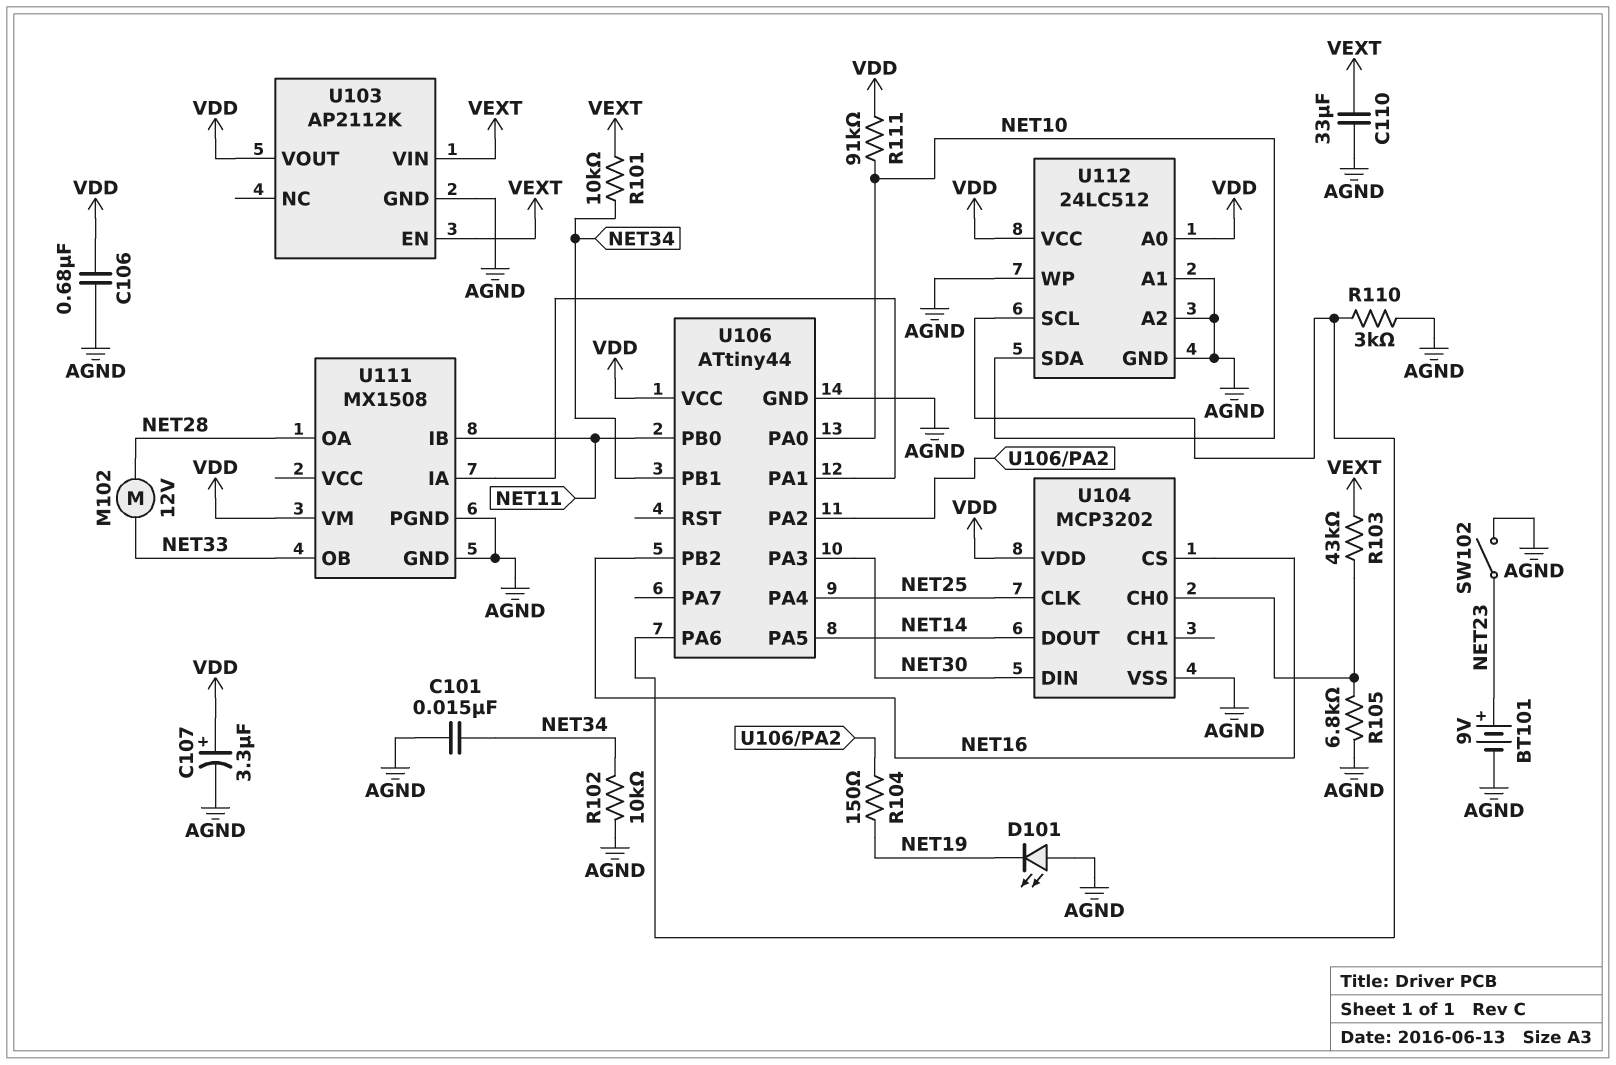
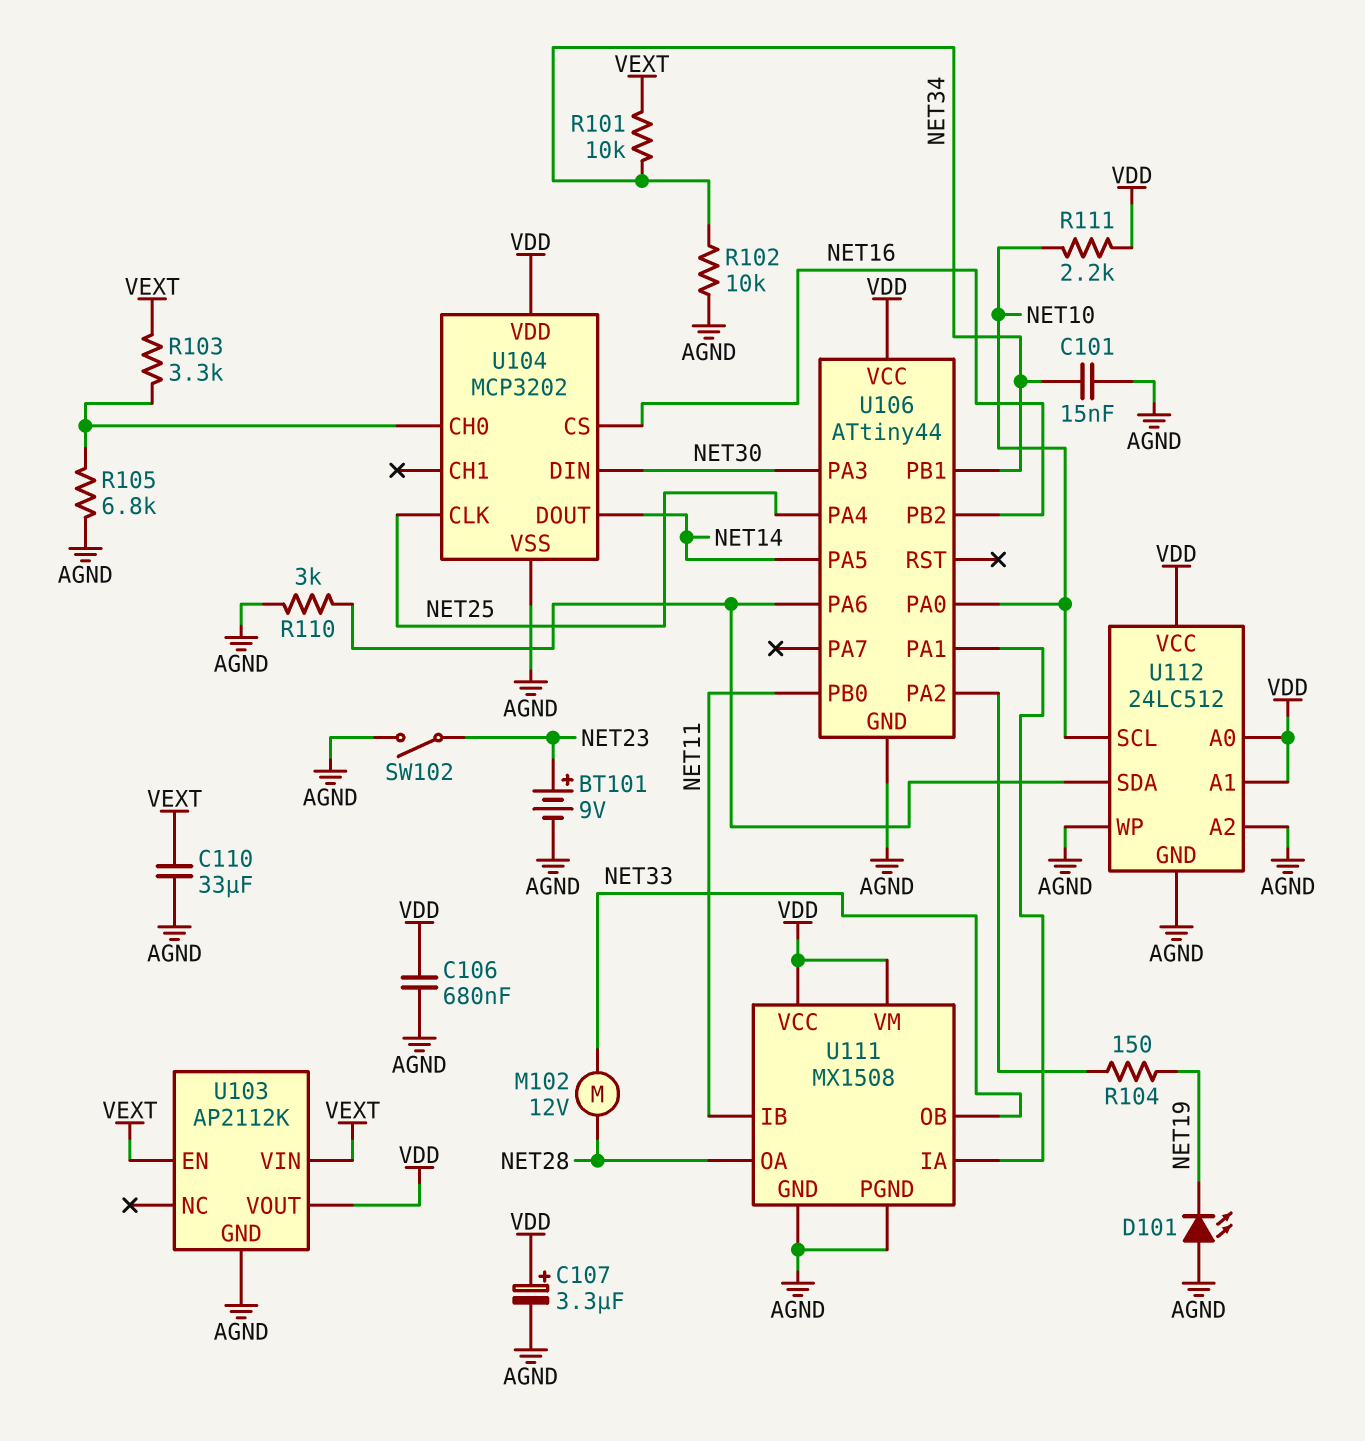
R103: 43k (U104/CH0, VEXT) -> 3.3k (U104/CH0, VEXT)
R111: 91k (NET10, VDD) -> 2.2k (NET10, VDD)
U111 pin VCC: none -> VDD
U112 pin A1: AGND -> VDD
U112 pin SCL: U106/PA6 -> NET10
U112 pin SDA: NET10 -> U106/PA6

